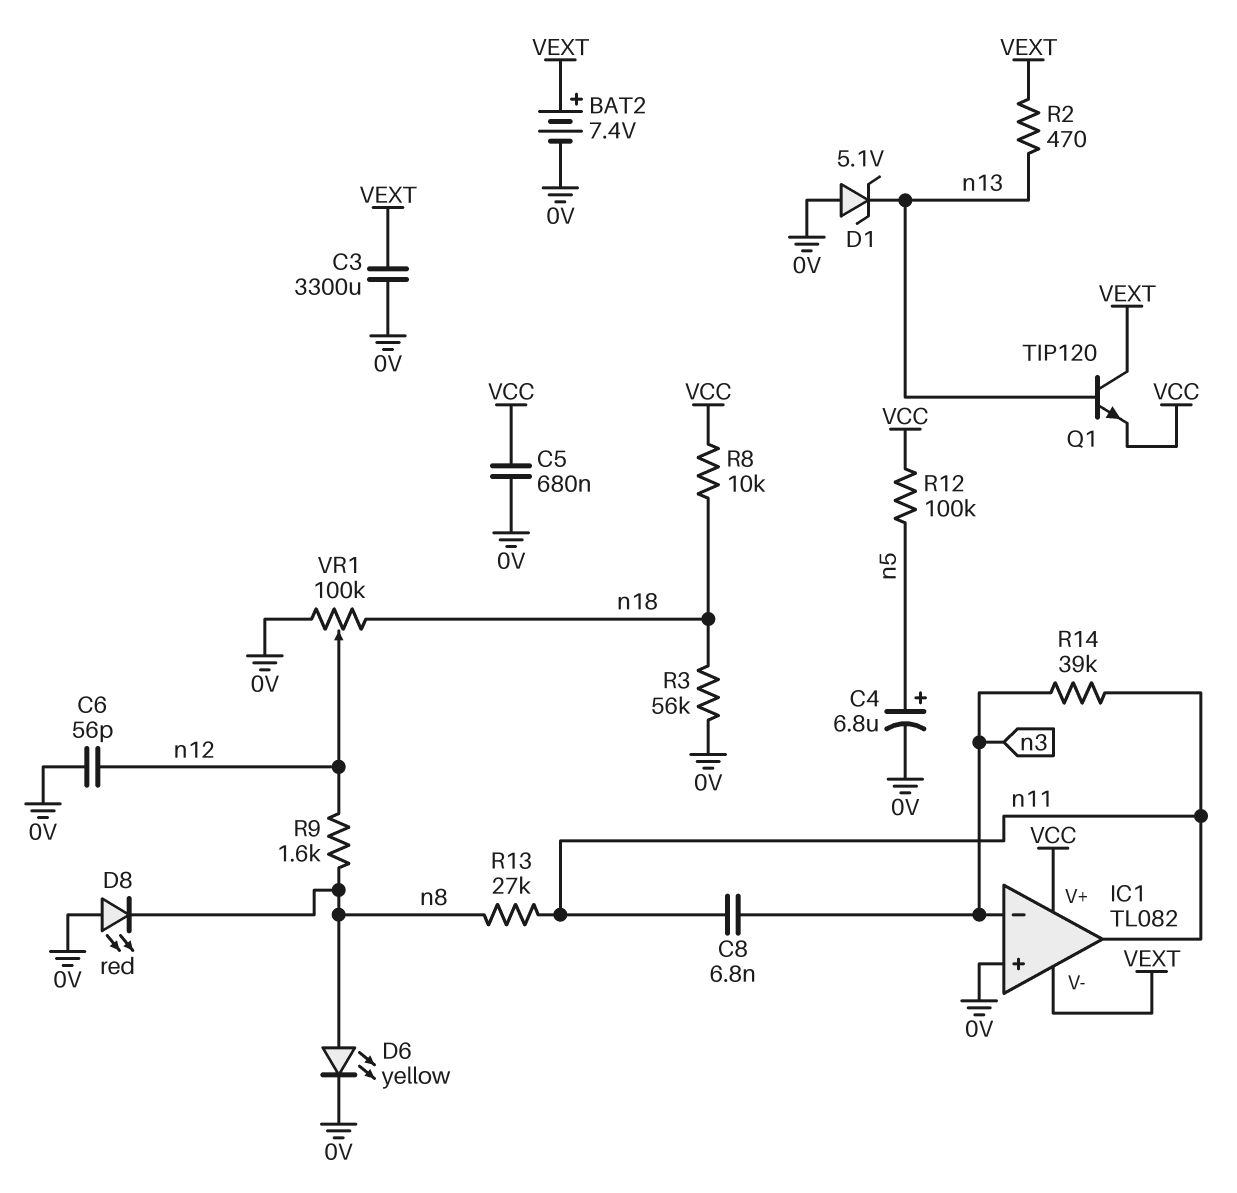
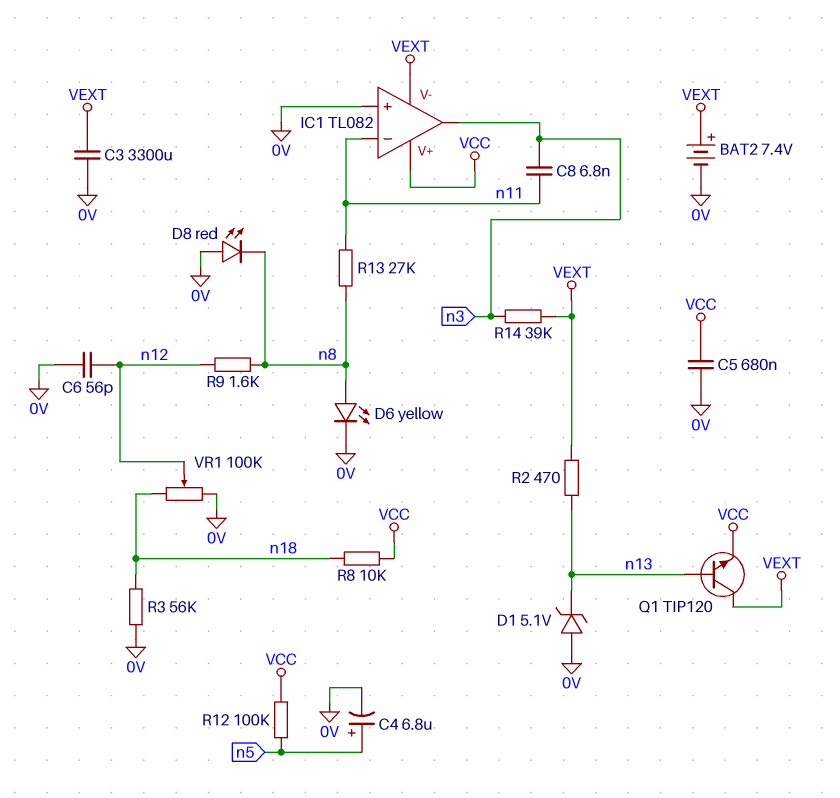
IC1 pin in-: n3 -> n11
IC1 pin out: n11 -> n3
R14: 39k (n3, n11) -> 39k (VEXT, n3)

